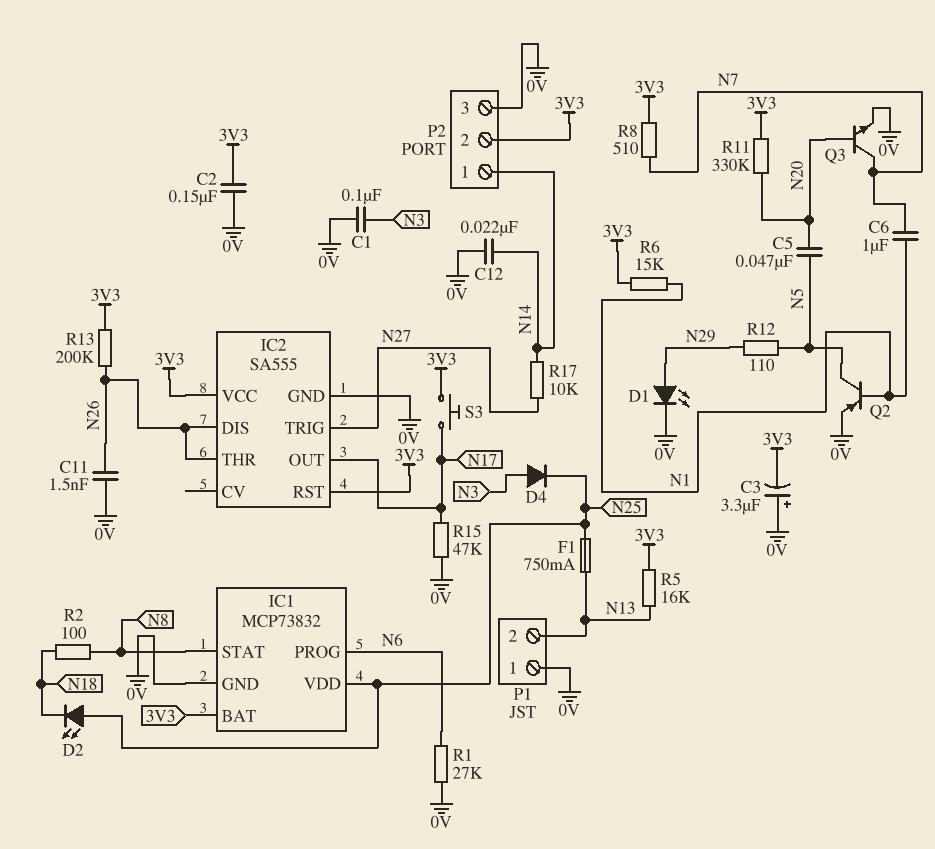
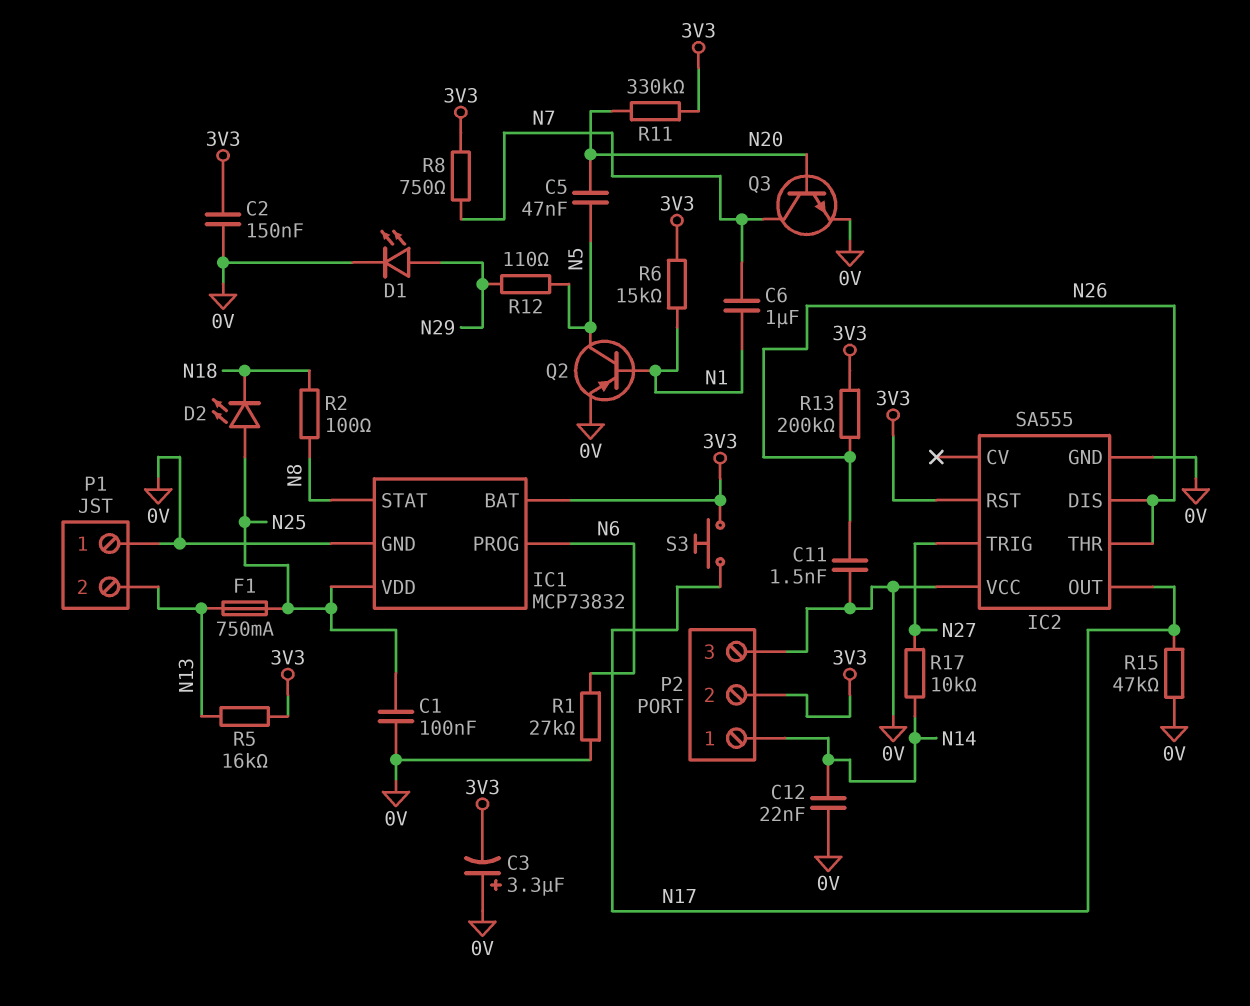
C1: 100nF (0V, N3) -> 100nF (0V, N25)
D4: diode (A N3, K N25) -> none
IC2 pin VCC: 3V3 -> 0V
R8: 510 (3V3, N7) -> 750 (3V3, N7)

